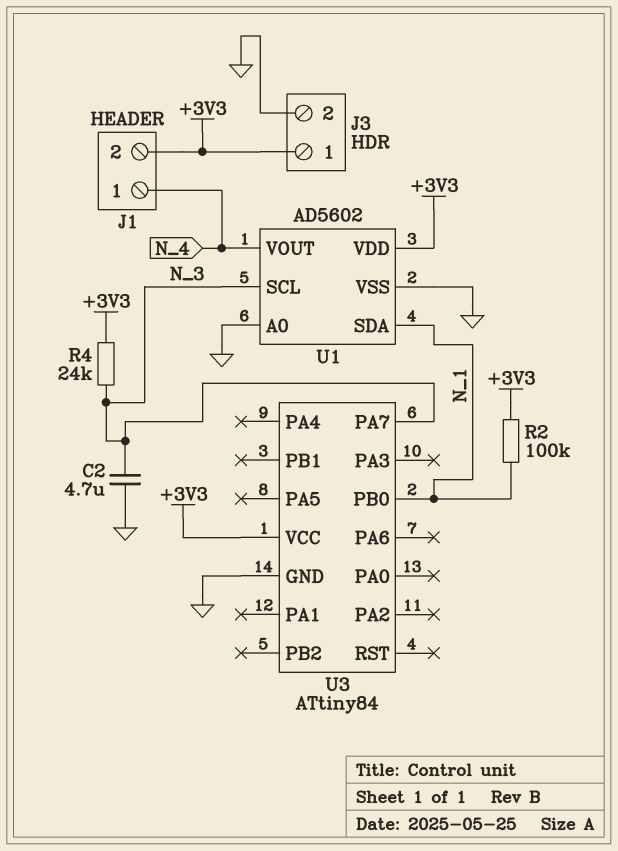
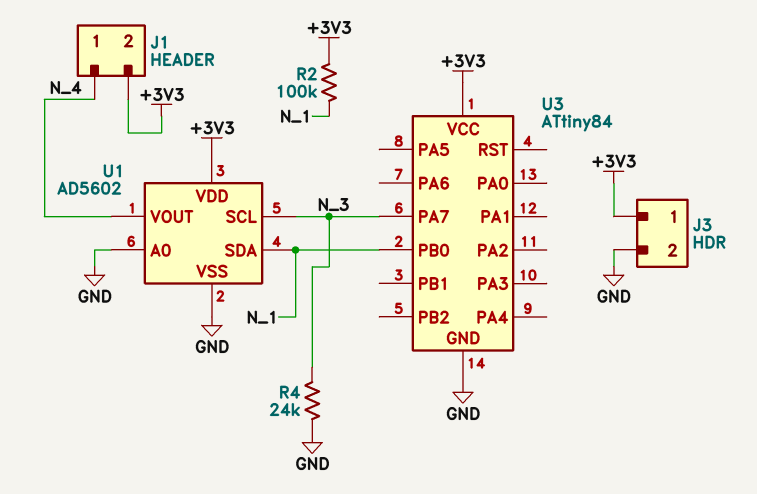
C2: 4.7uF (GND, N_3) -> none
R4: 24k (+3V3, N_3) -> 24k (GND, N_3)

